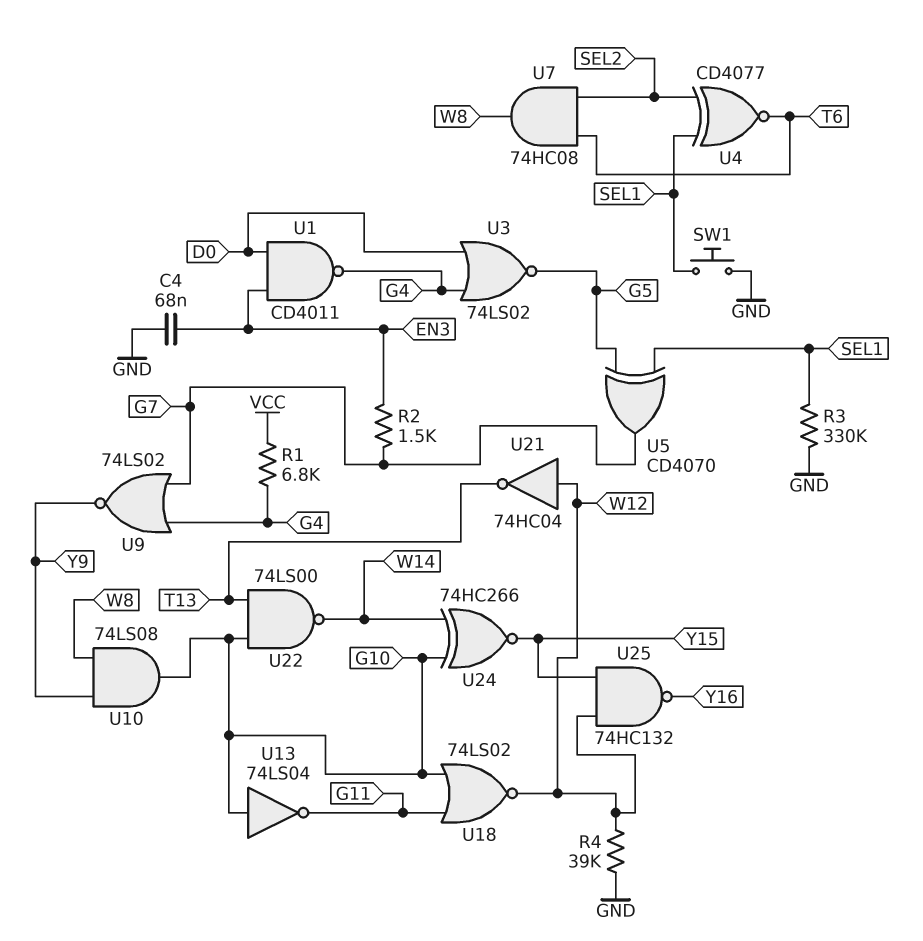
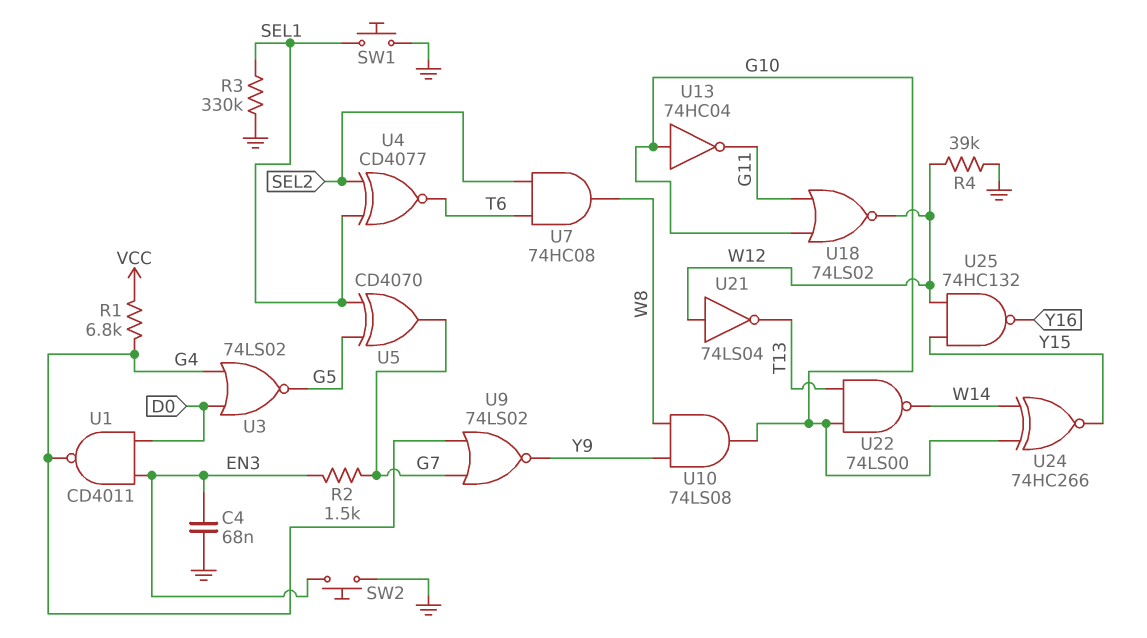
SW2: none -> button (EN3, GND)
U13: NOT 74LS04 (in G10, out G11) -> NOT 74HC04 (in G10, out G11)
U21: NOT 74HC04 (in W12, out T13) -> NOT 74LS04 (in W12, out T13)

